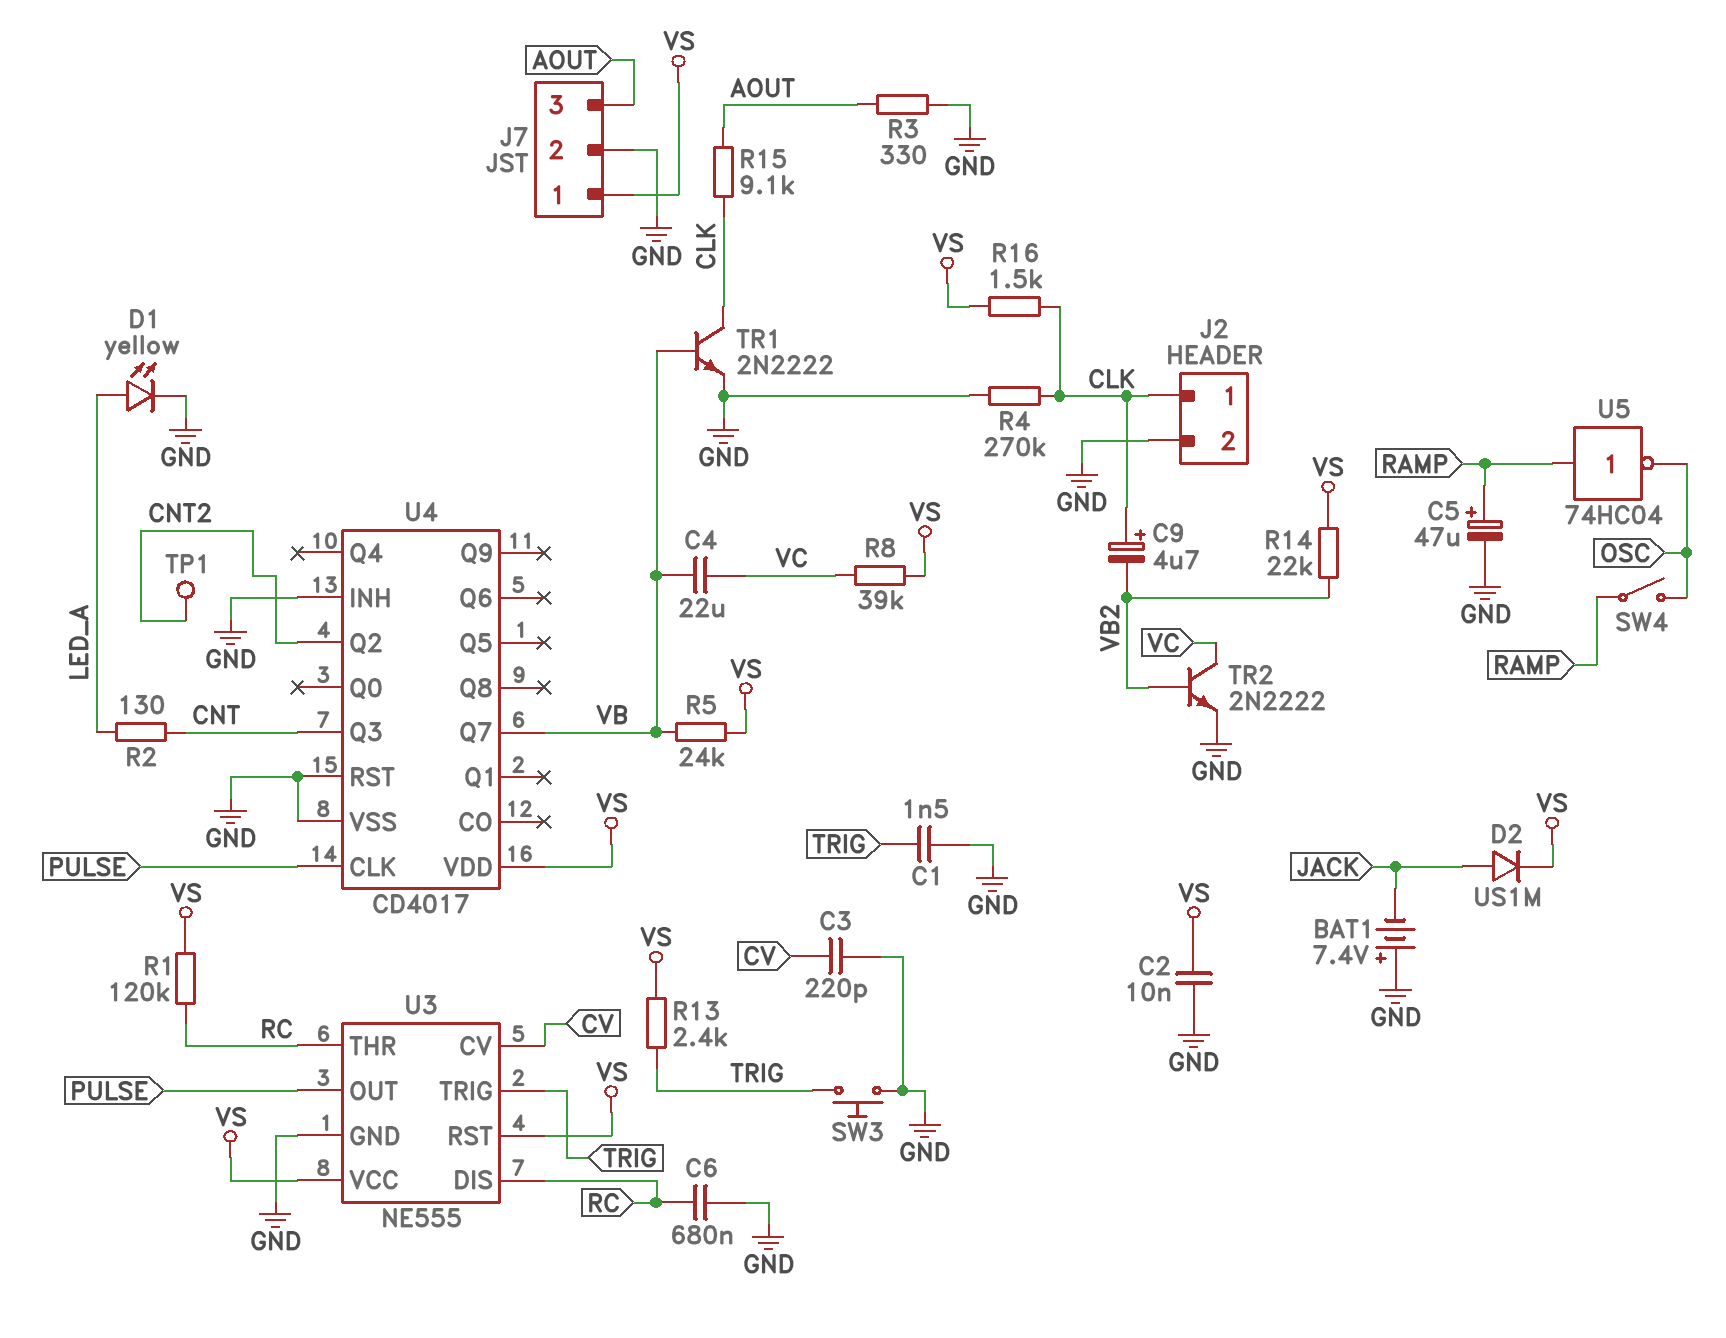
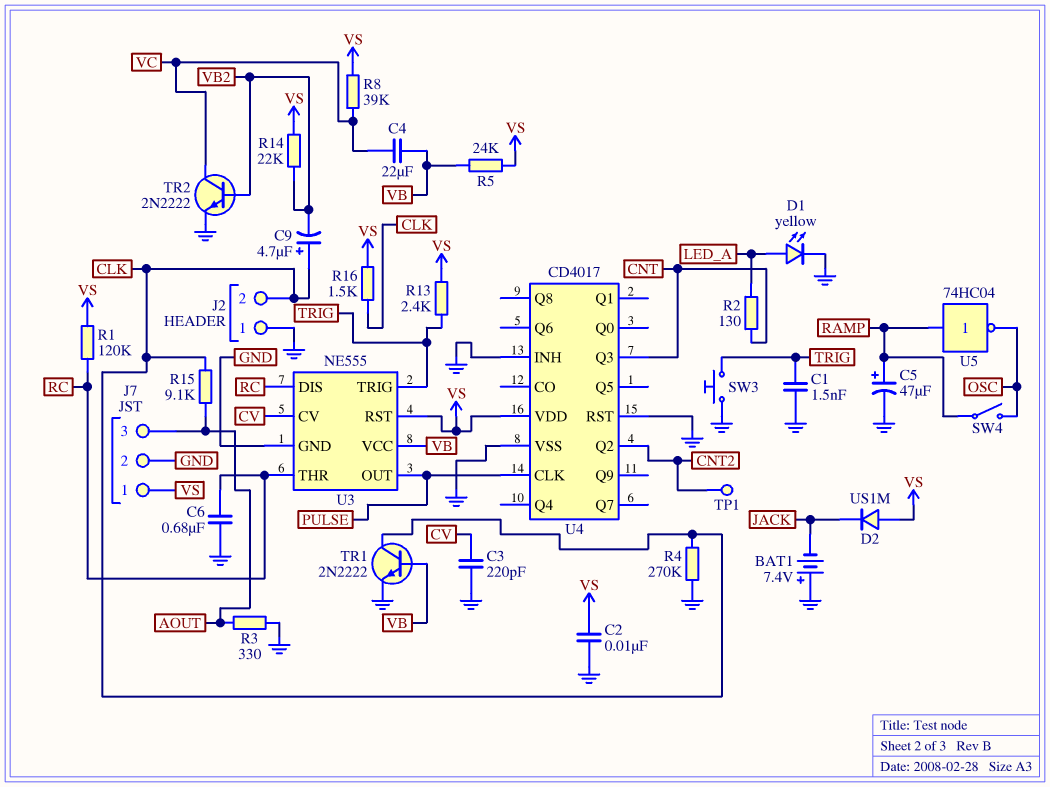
D2: diode US1M (A JACK, K VS) -> diode US1M (A VS, K JACK)
J2 pin 1: CLK -> GND
J2 pin 2: GND -> CLK
U3 pin VCC: VS -> VB
U4 pin Q7: VB -> none

